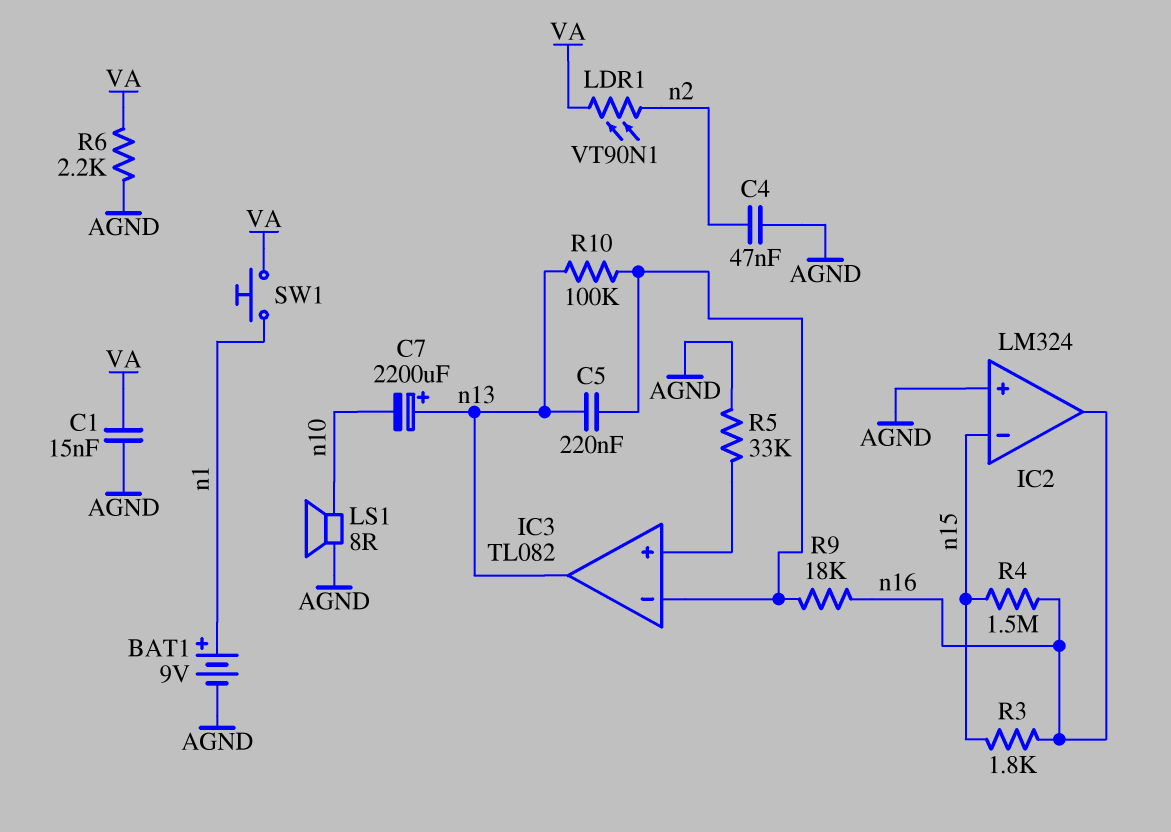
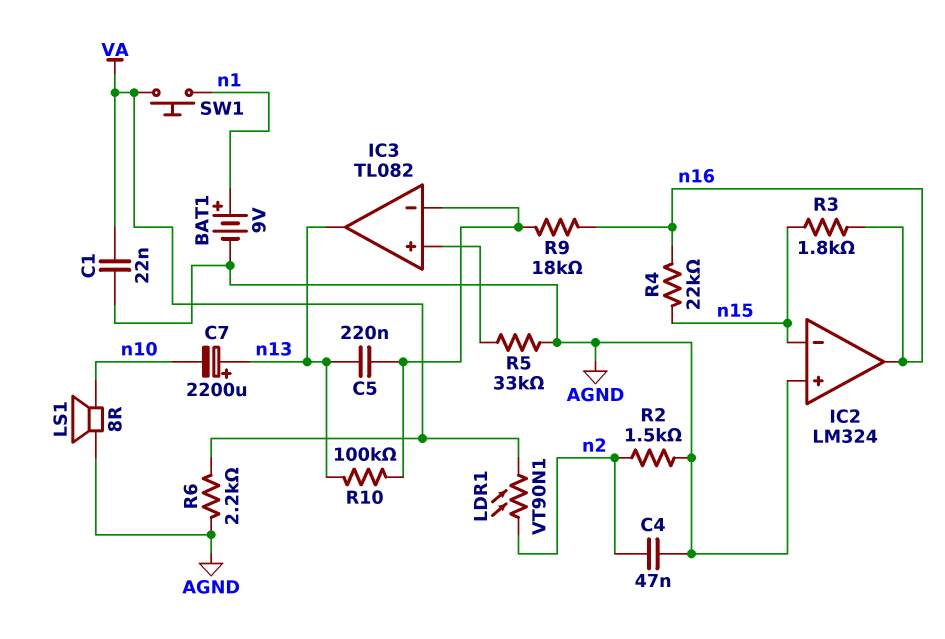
C1: 15nF (AGND, VA) -> 22nF (AGND, VA)
R2: none -> 1.5k (AGND, n2)
R4: 1.5M (n15, n16) -> 22k (n15, n16)

